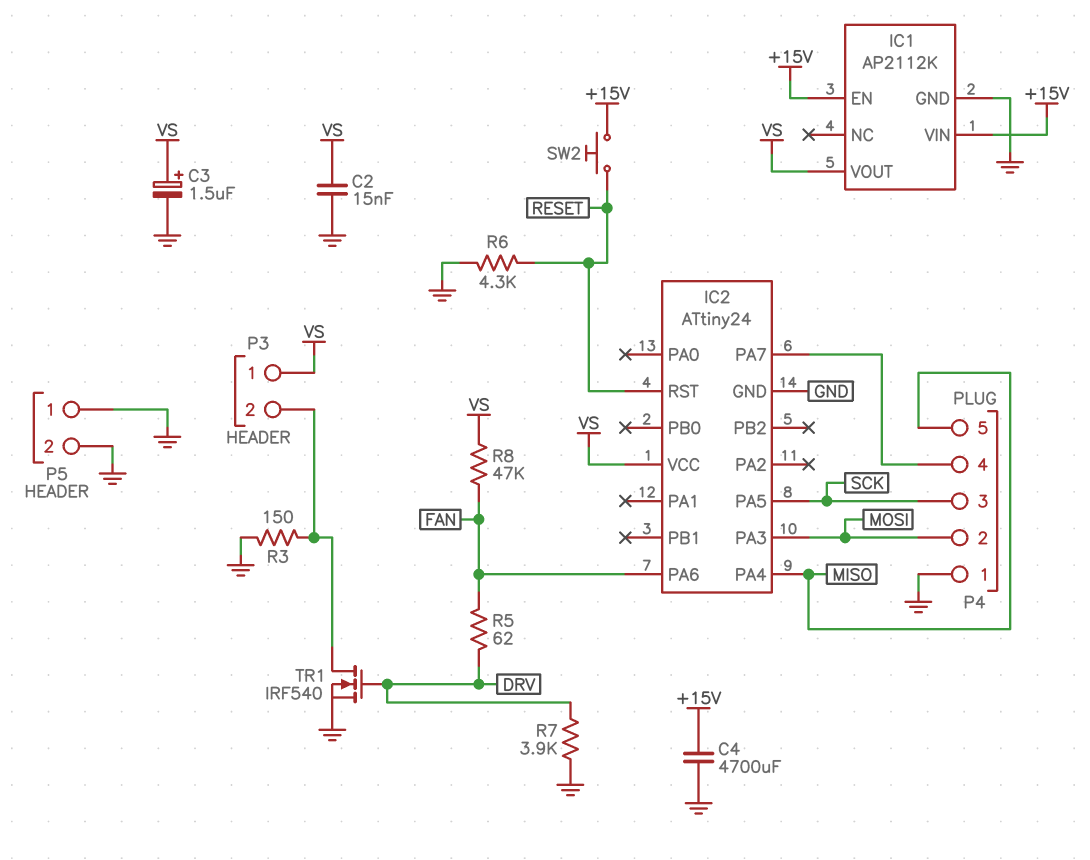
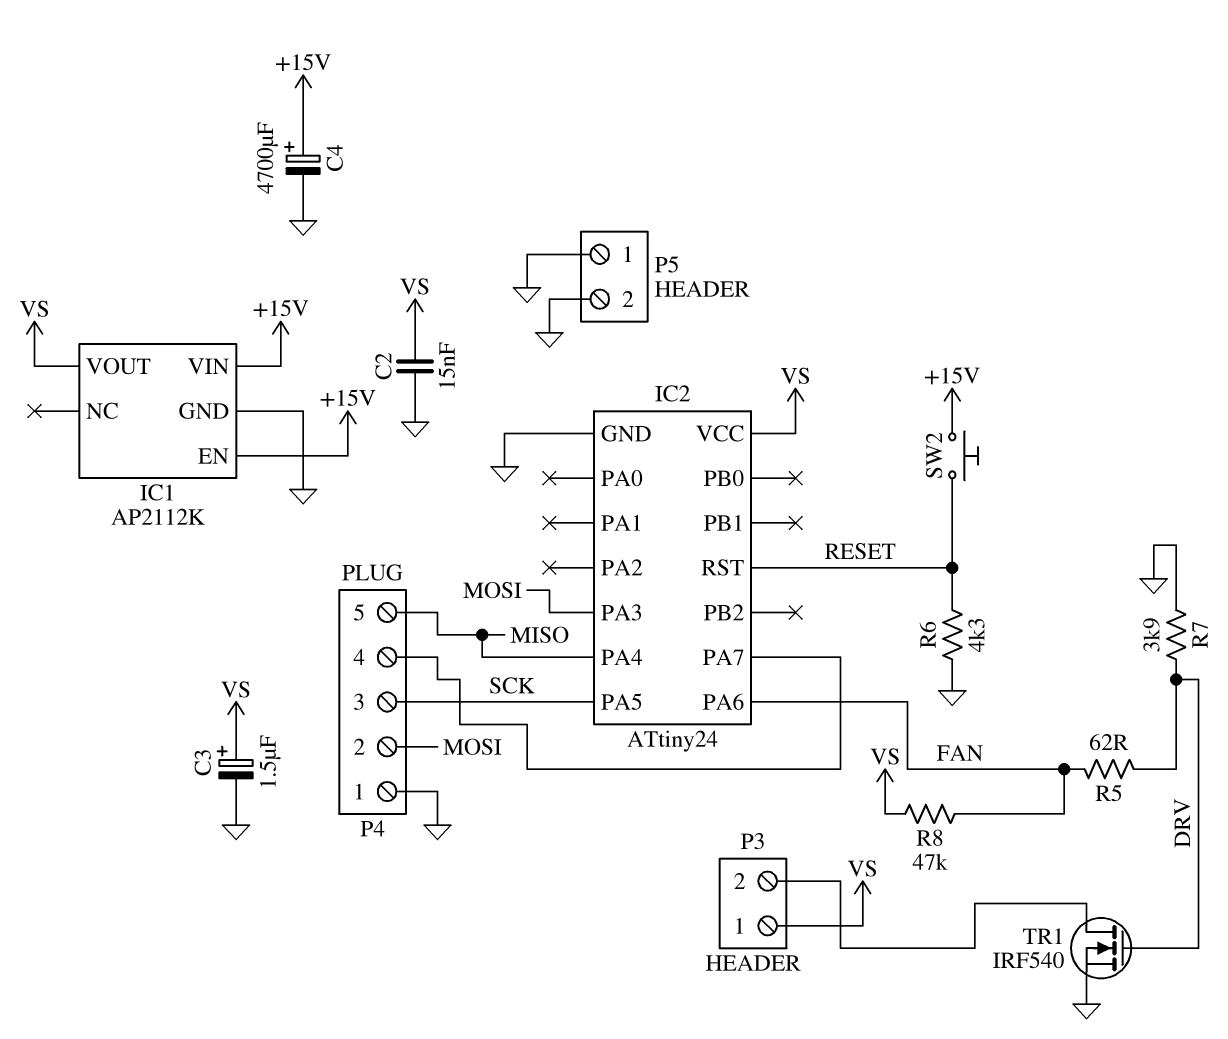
C4: 4700uF (+15V, GND) -> 4700uF (plus +15V, minus GND)
R3: 150 (GND, P3/2) -> none

